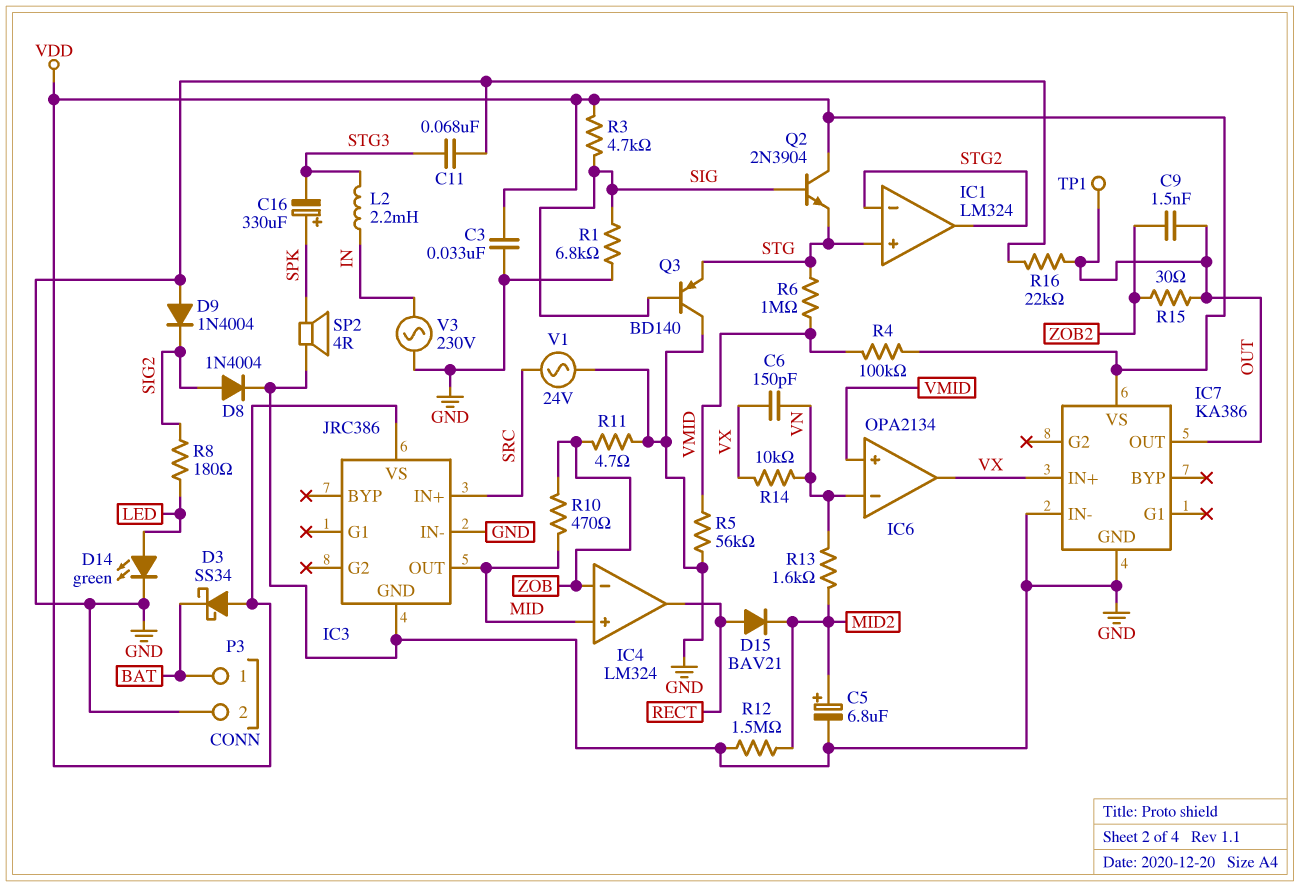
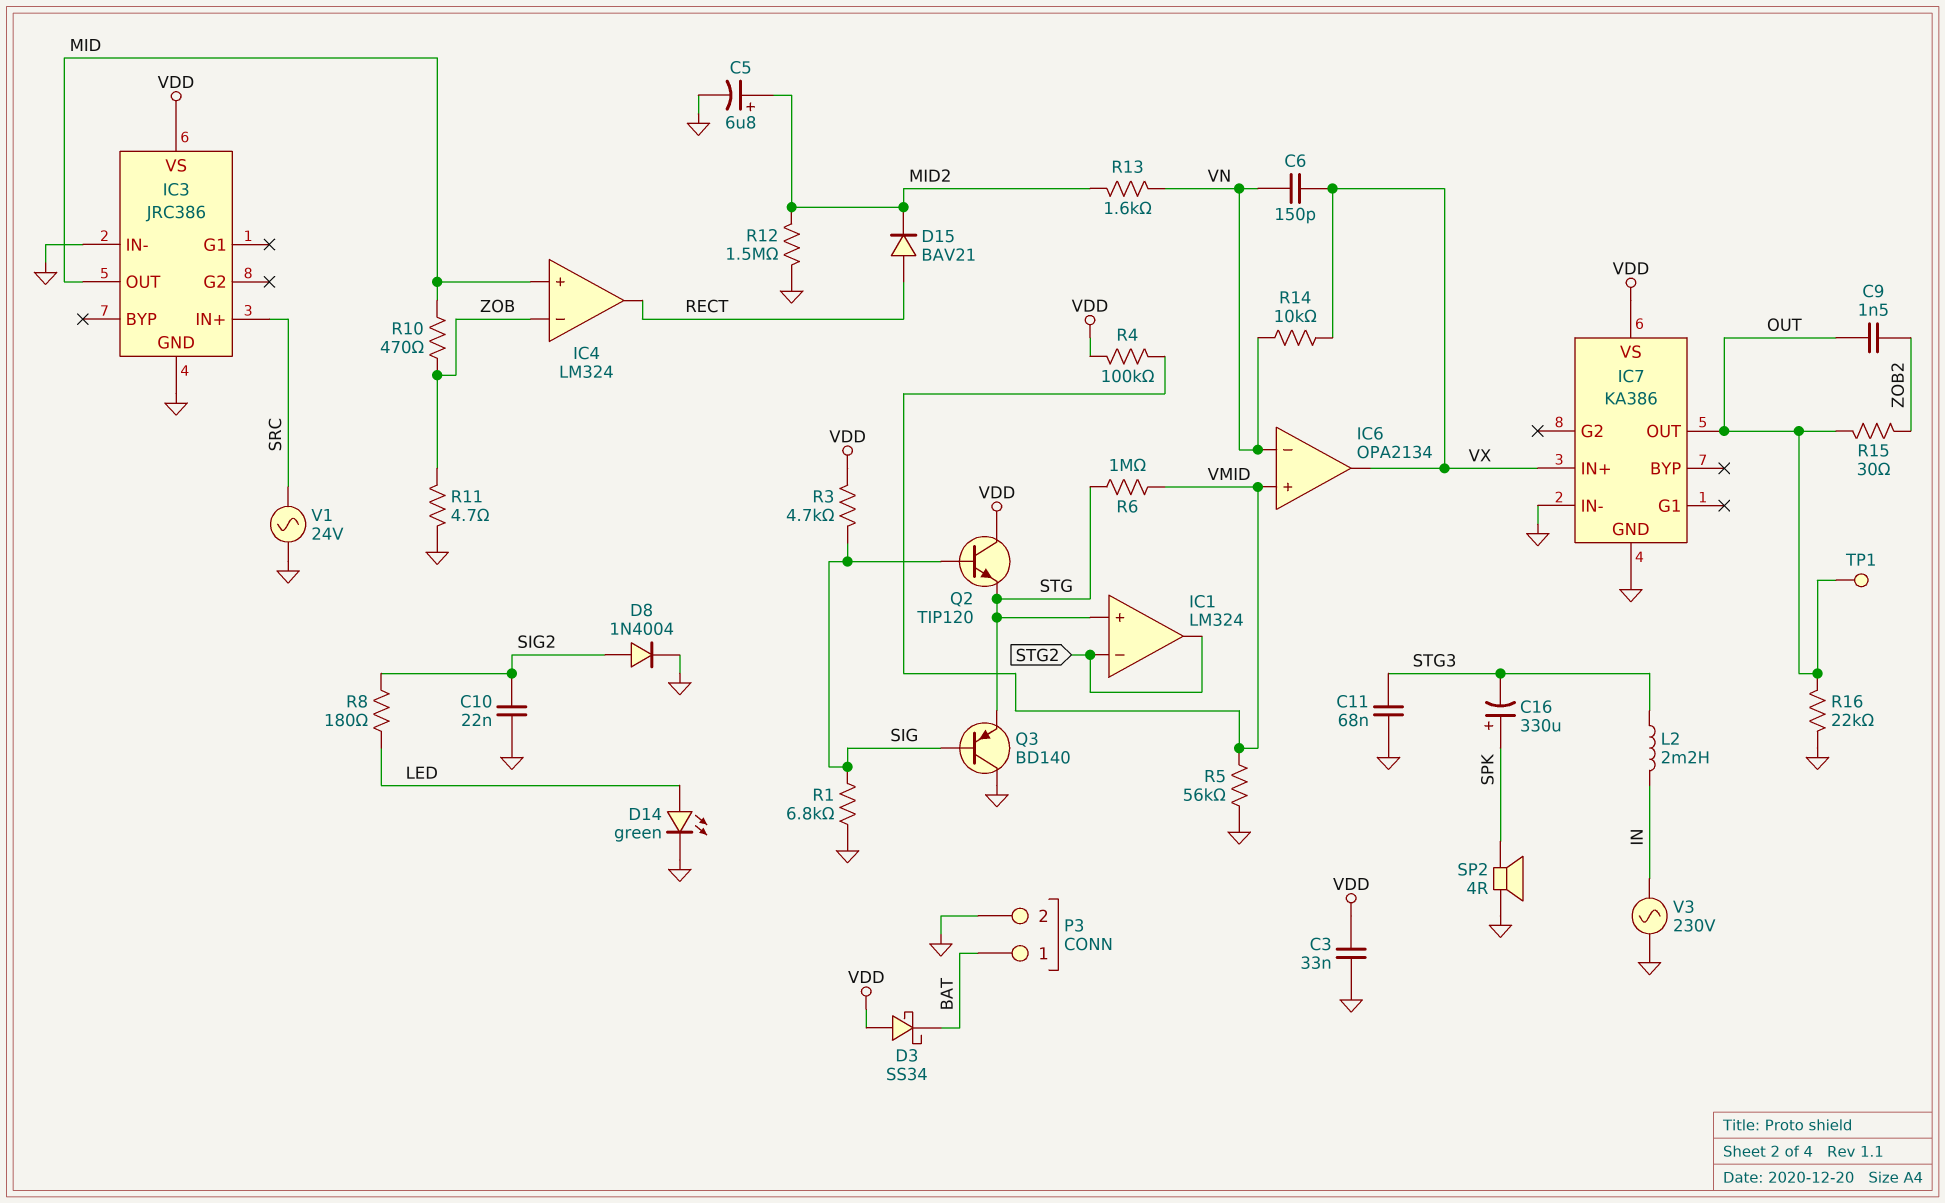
C10: none -> 22nF (GND, SIG2)
D9: diode 1N4004 (A GND, K SIG2) -> none
Q2: NPN 2N3904 (B SIG, C VDD, E STG) -> NPN TIP120 (B SIG, C VDD, E STG)

